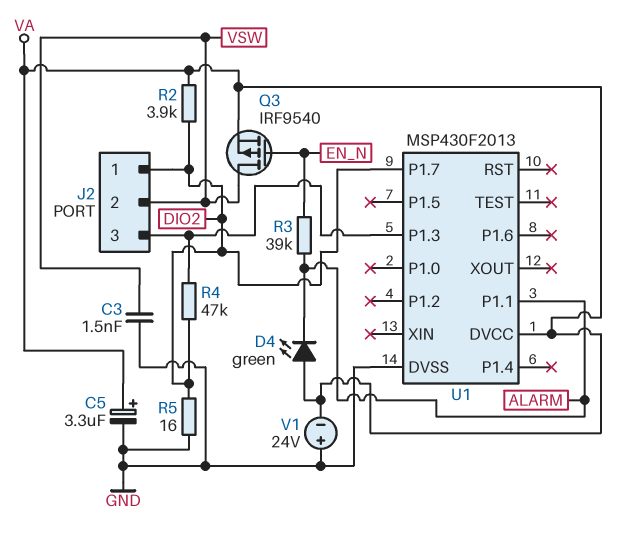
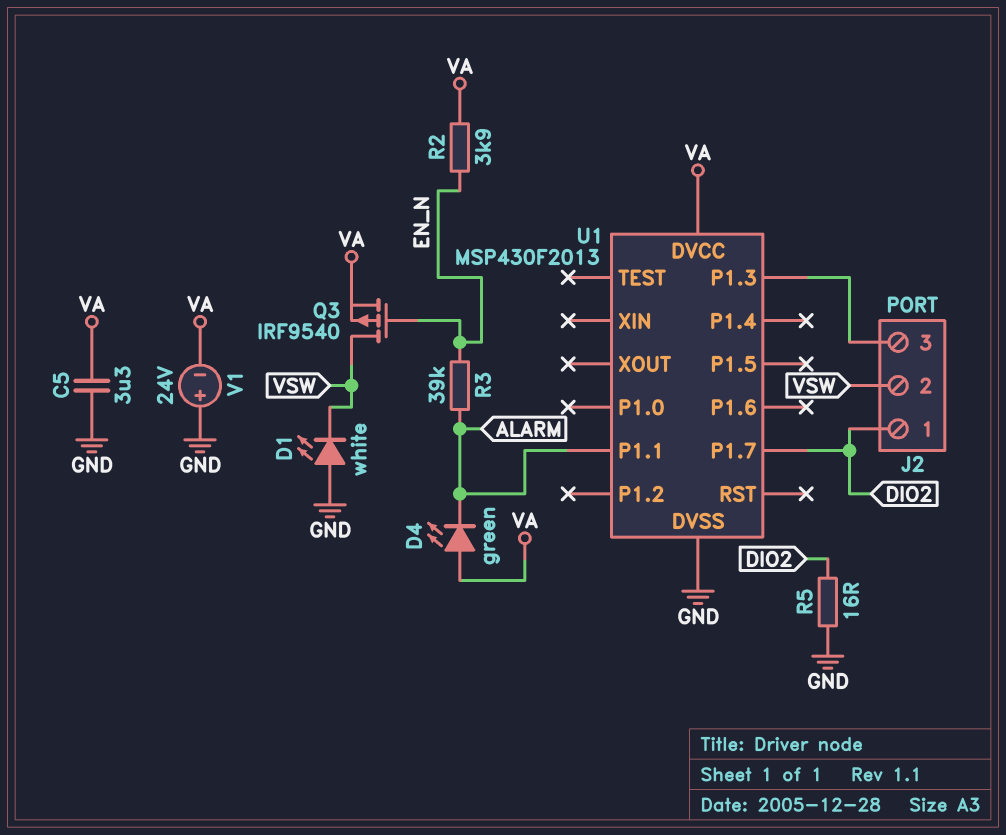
C3: 1.5nF (GND, VSW) -> none
C5: 3.3uF (plus VA, minus GND) -> 3.3uF (GND, VA)
D1: none -> LED white (A GND, K VSW)
R2: 3.9k (DIO2, VA) -> 3.9k (EN_N, VA)
R4: 47k (DIO2, J2/3) -> none

